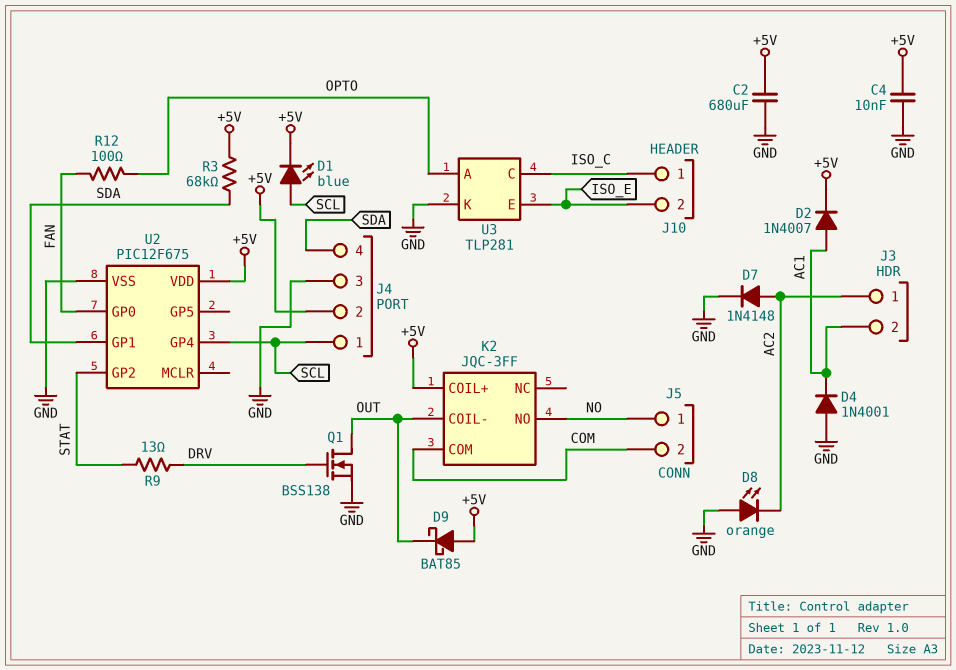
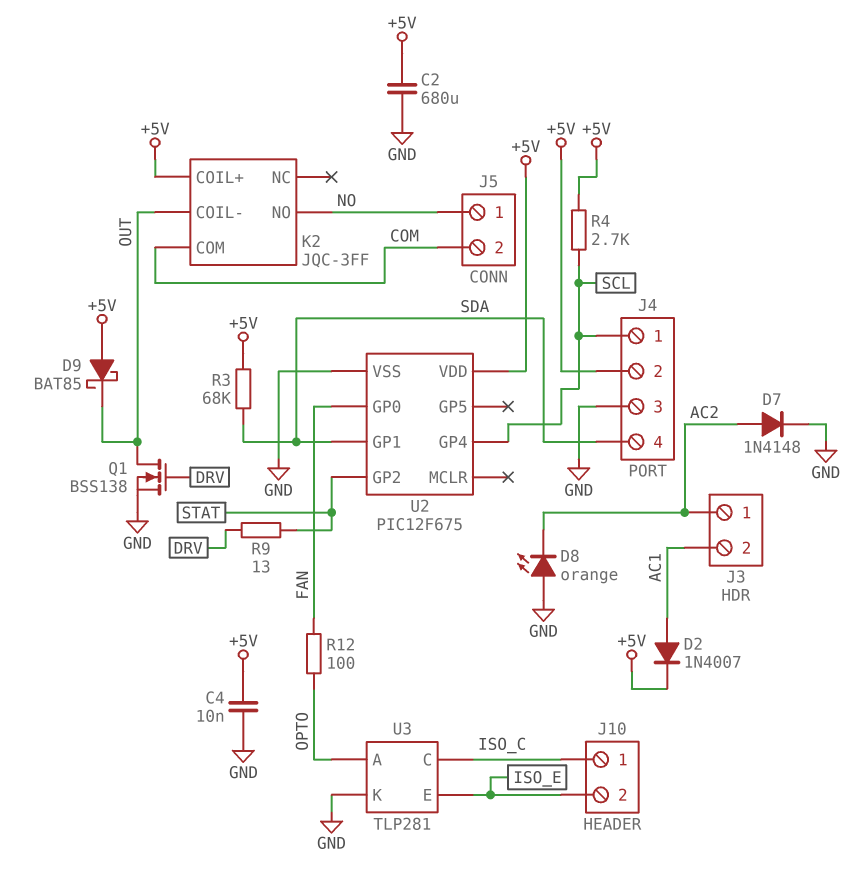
D1: LED blue (A SCL, K +5V) -> none
D4: diode 1N4001 (A GND, K AC1) -> none
R4: none -> 2.7k (+5V, SCL)

